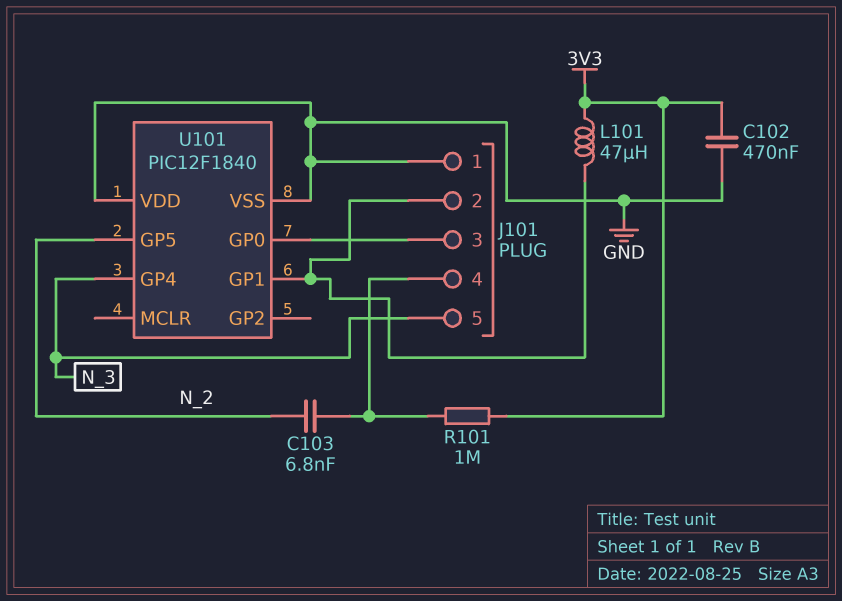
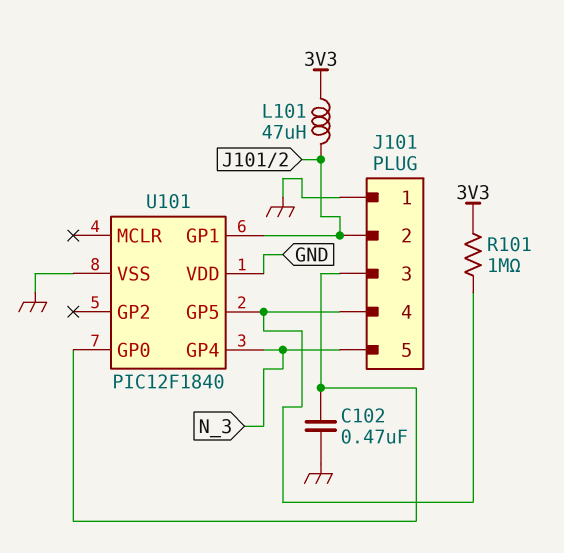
C102: 470nF (3V3, GND) -> 470nF (GND, J101/3)
C103: 6.8nF (J101/4, N_2) -> none
U101 pin GP5: N_2 -> J101/4

